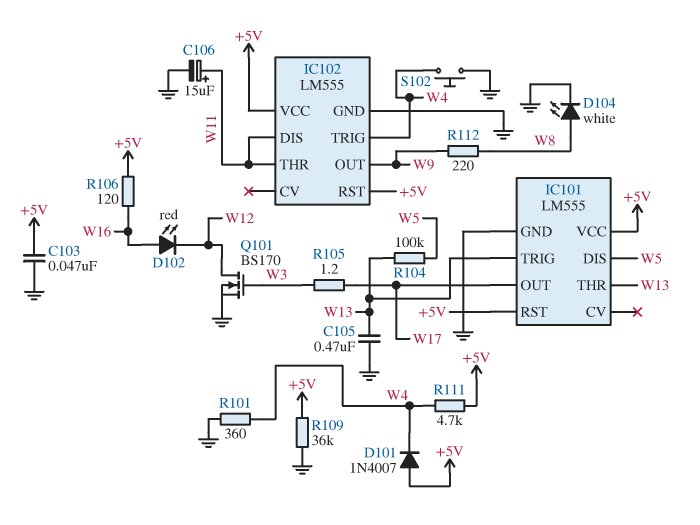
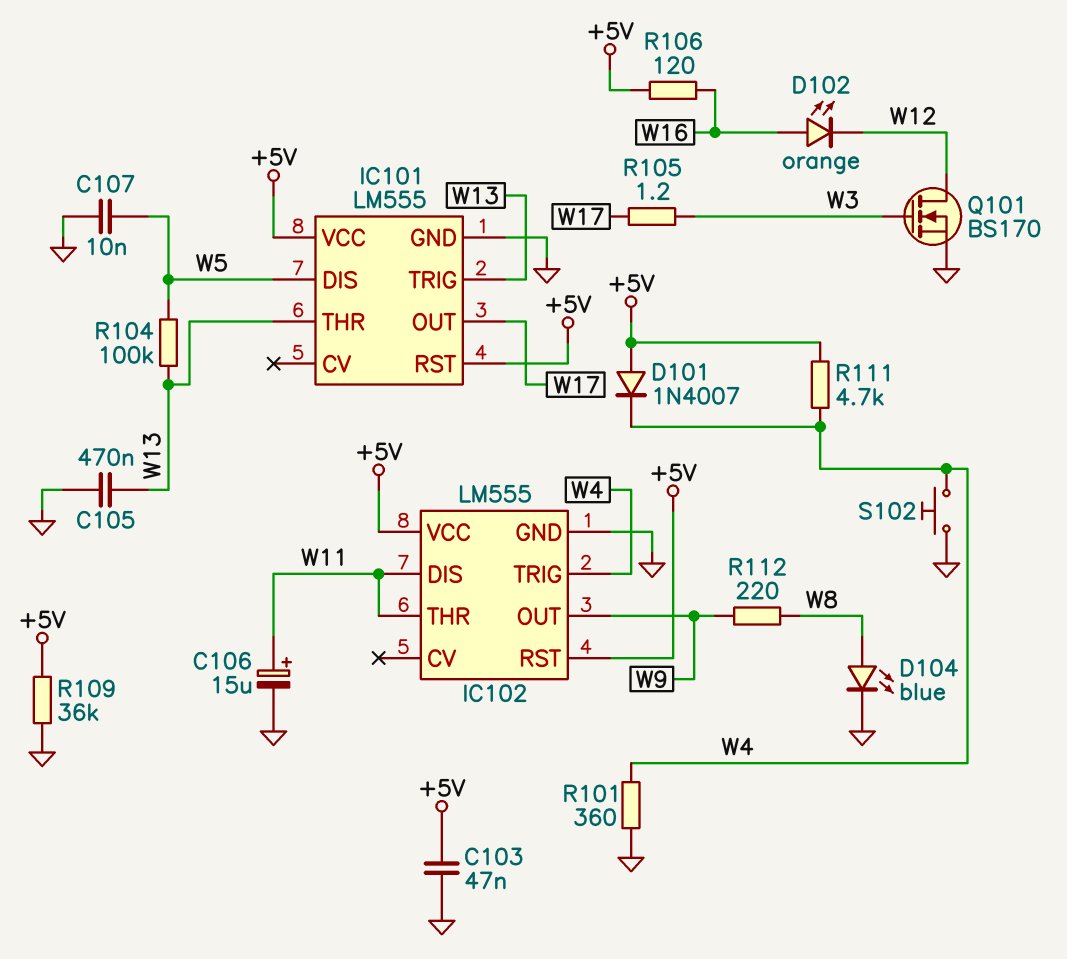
C107: none -> 10nF (GND, W5)
D102: LED red (A W16, K W12) -> LED orange (A W16, K W12)
D104: LED white (A W8, K GND) -> LED blue (A W8, K GND)

